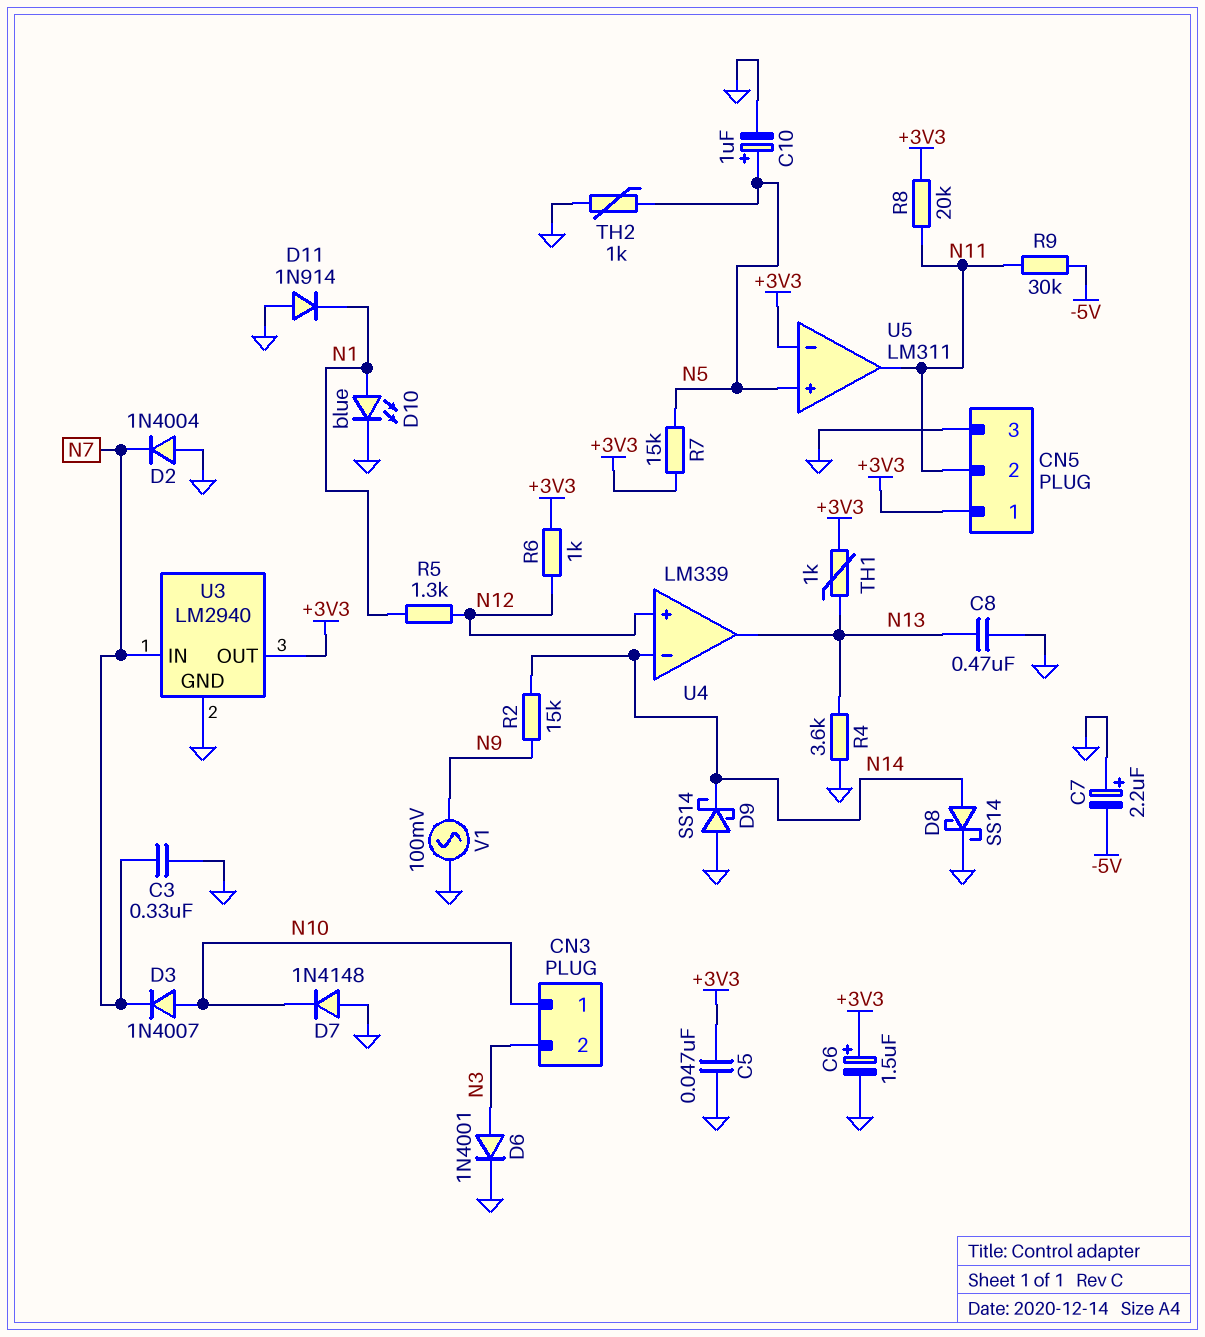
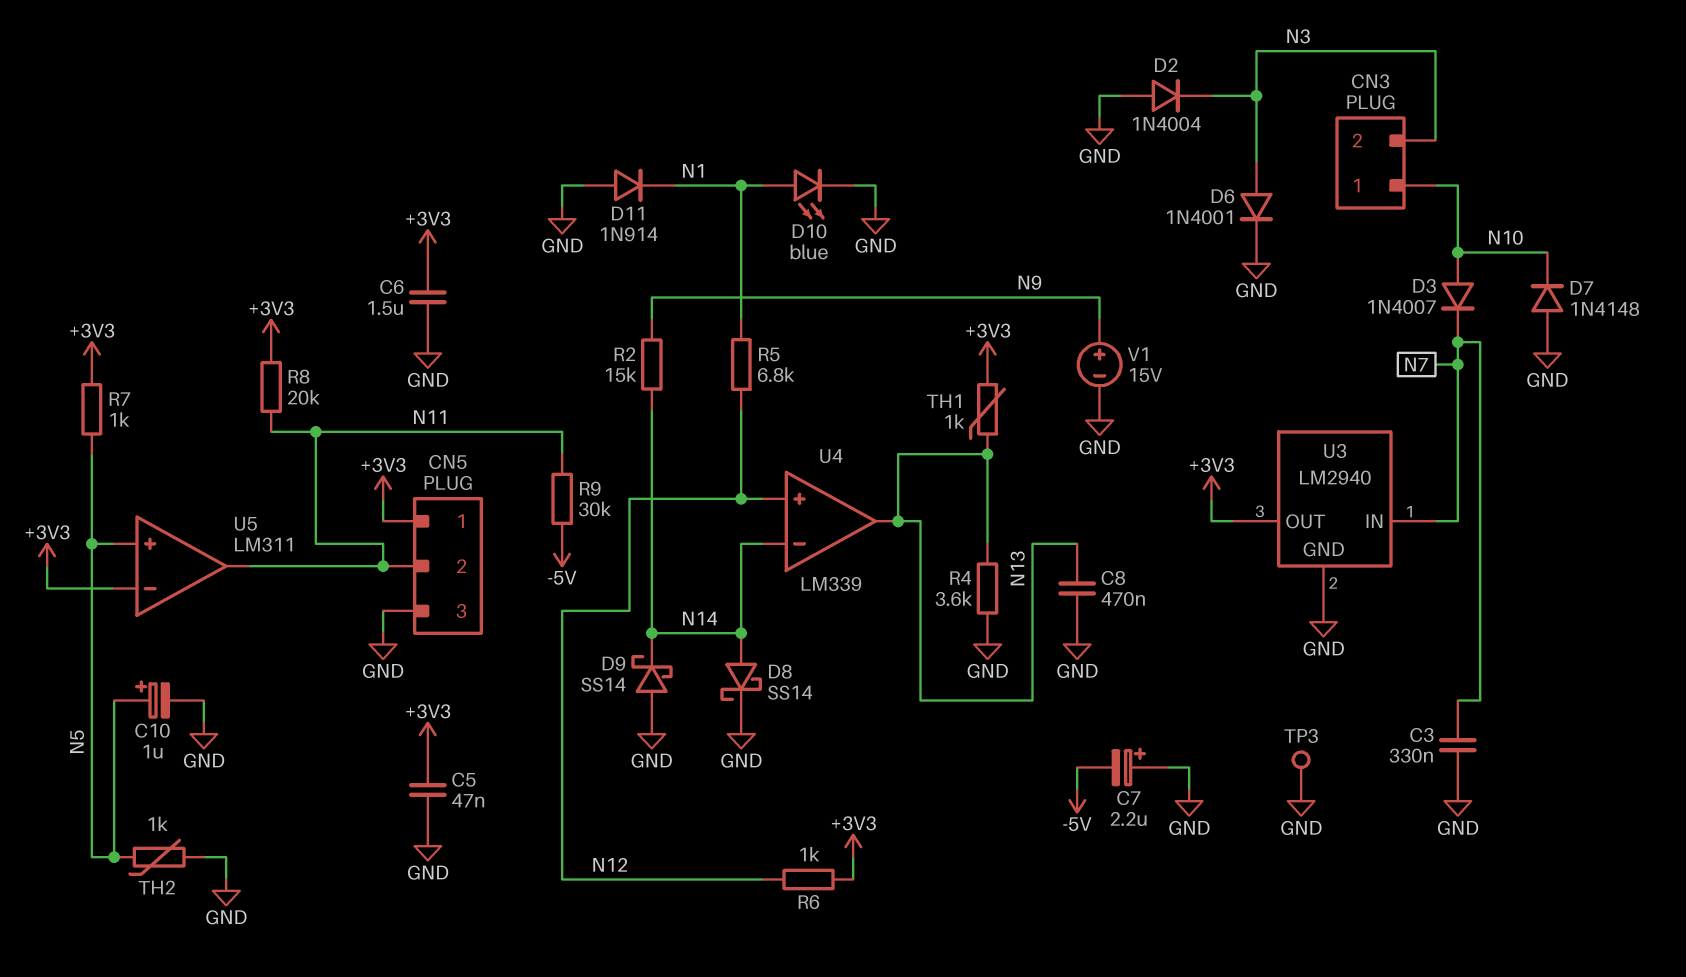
C6: 1.5uF (plus +3V3, minus GND) -> 1.5uF (+3V3, GND)
D2: diode 1N4004 (A GND, K N7) -> diode 1N4004 (A GND, K N3)
R5: 1.3k (N1, N12) -> 6.8k (N1, N12)
R7: 15k (+3V3, N5) -> 1k (+3V3, N5)
TP3: none -> test point (GND)
V1: AC 100mV (GND, N9) -> 15V (plus N9, minus GND)

